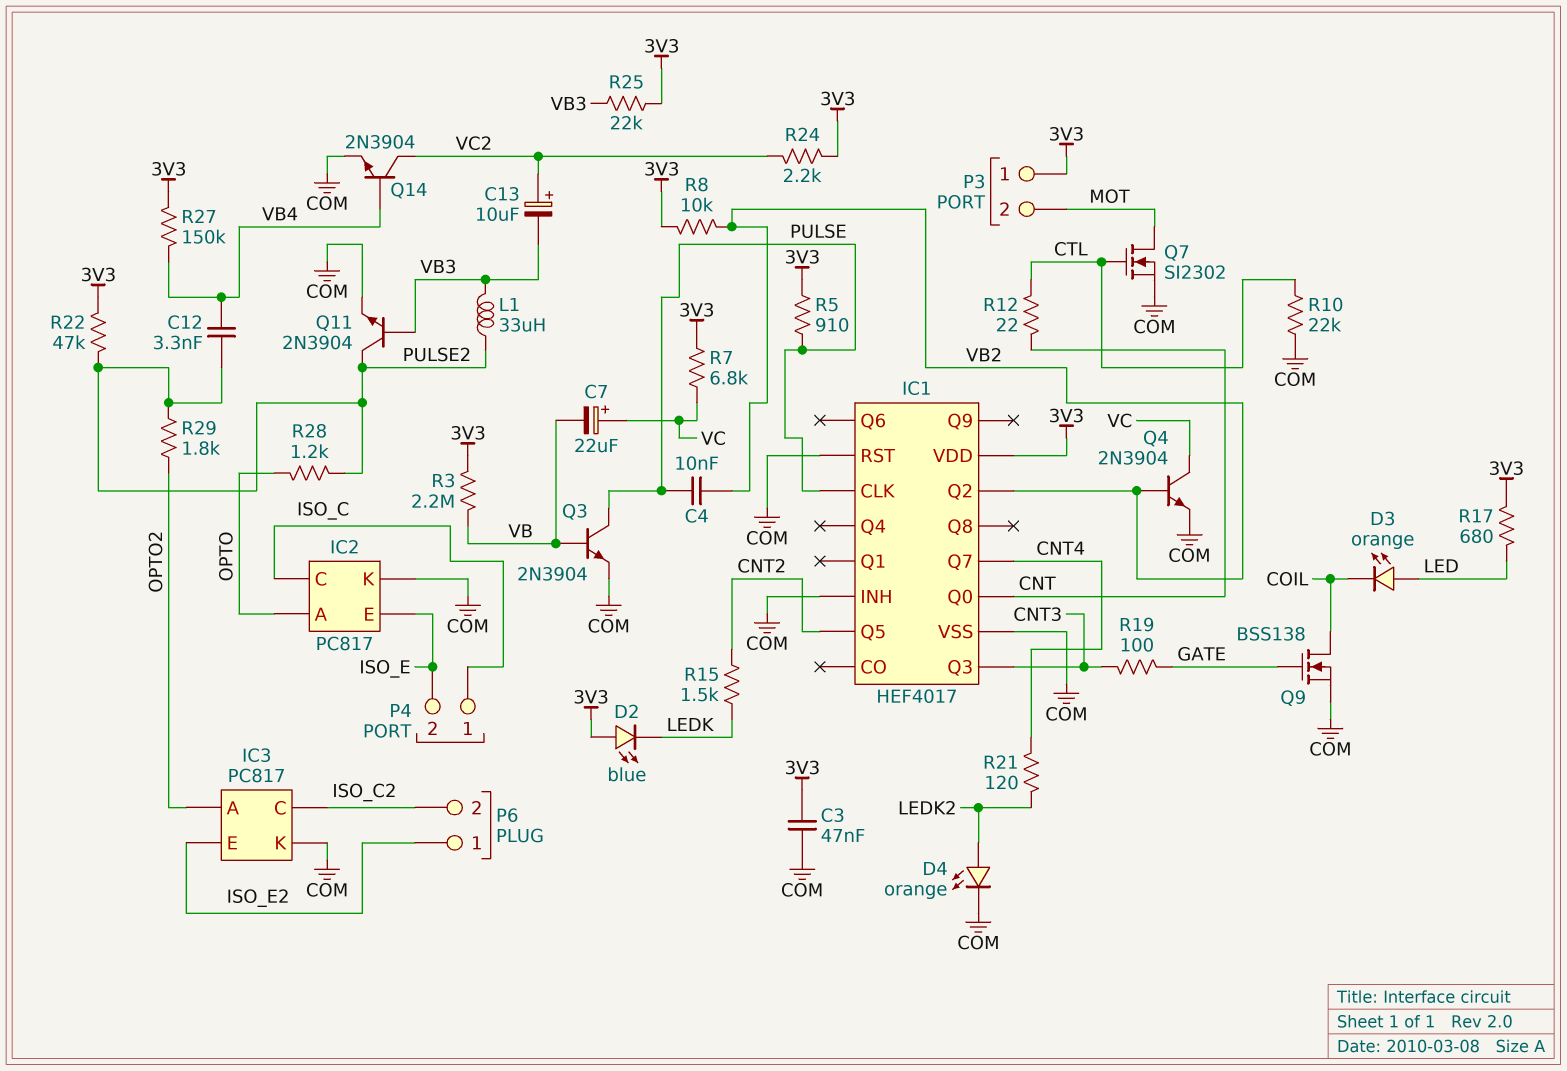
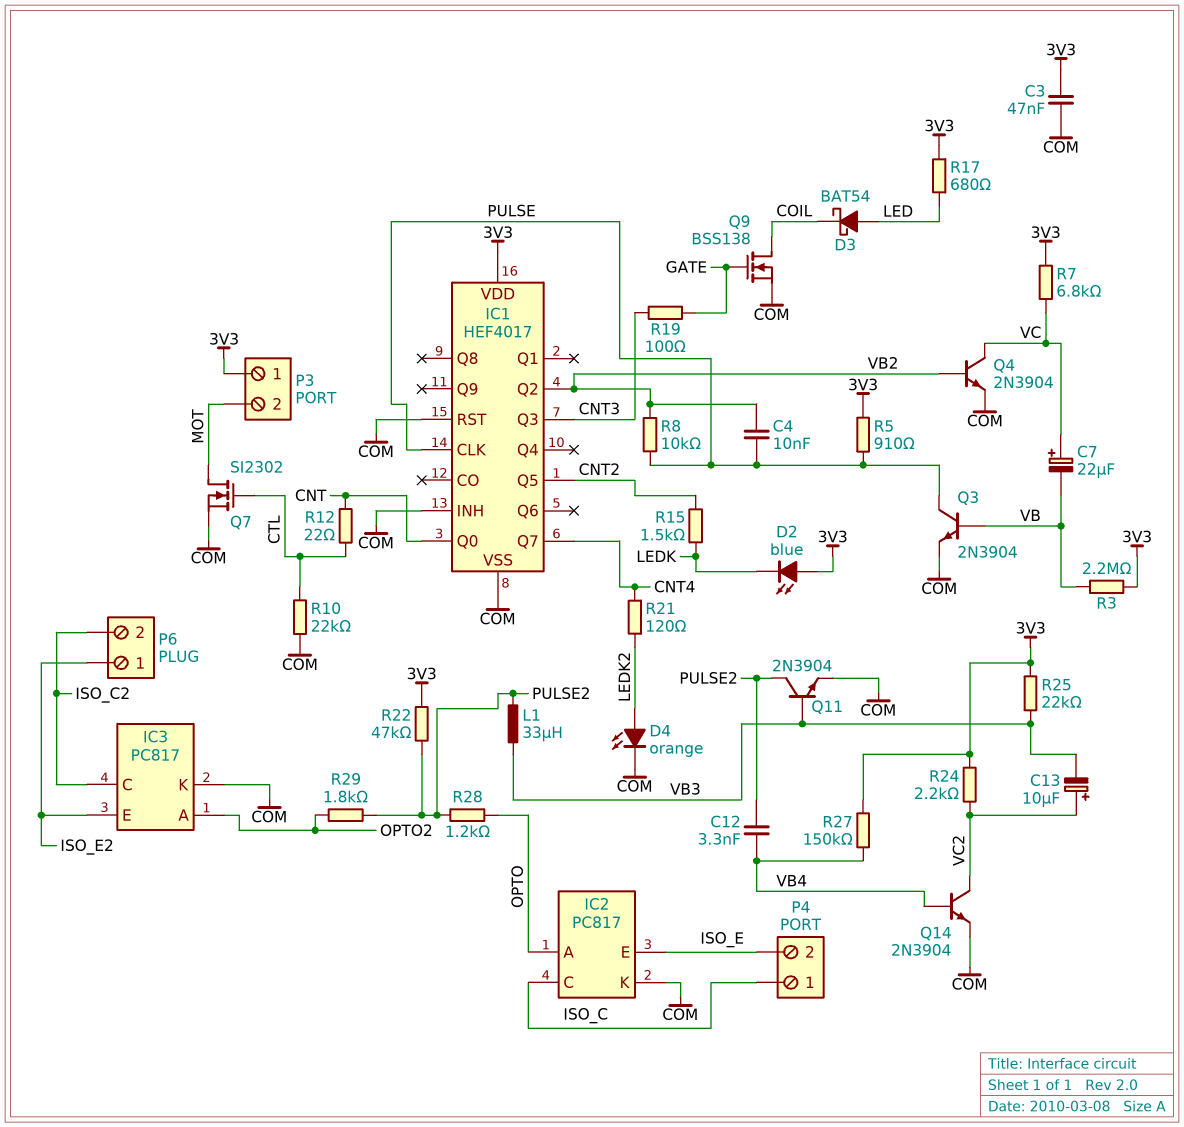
D3: LED orange (A LED, K COIL) -> schottky BAT54 (A LED, K COIL)
R8: 10k (3V3, VB2) -> 10k (PULSE, VB2)

